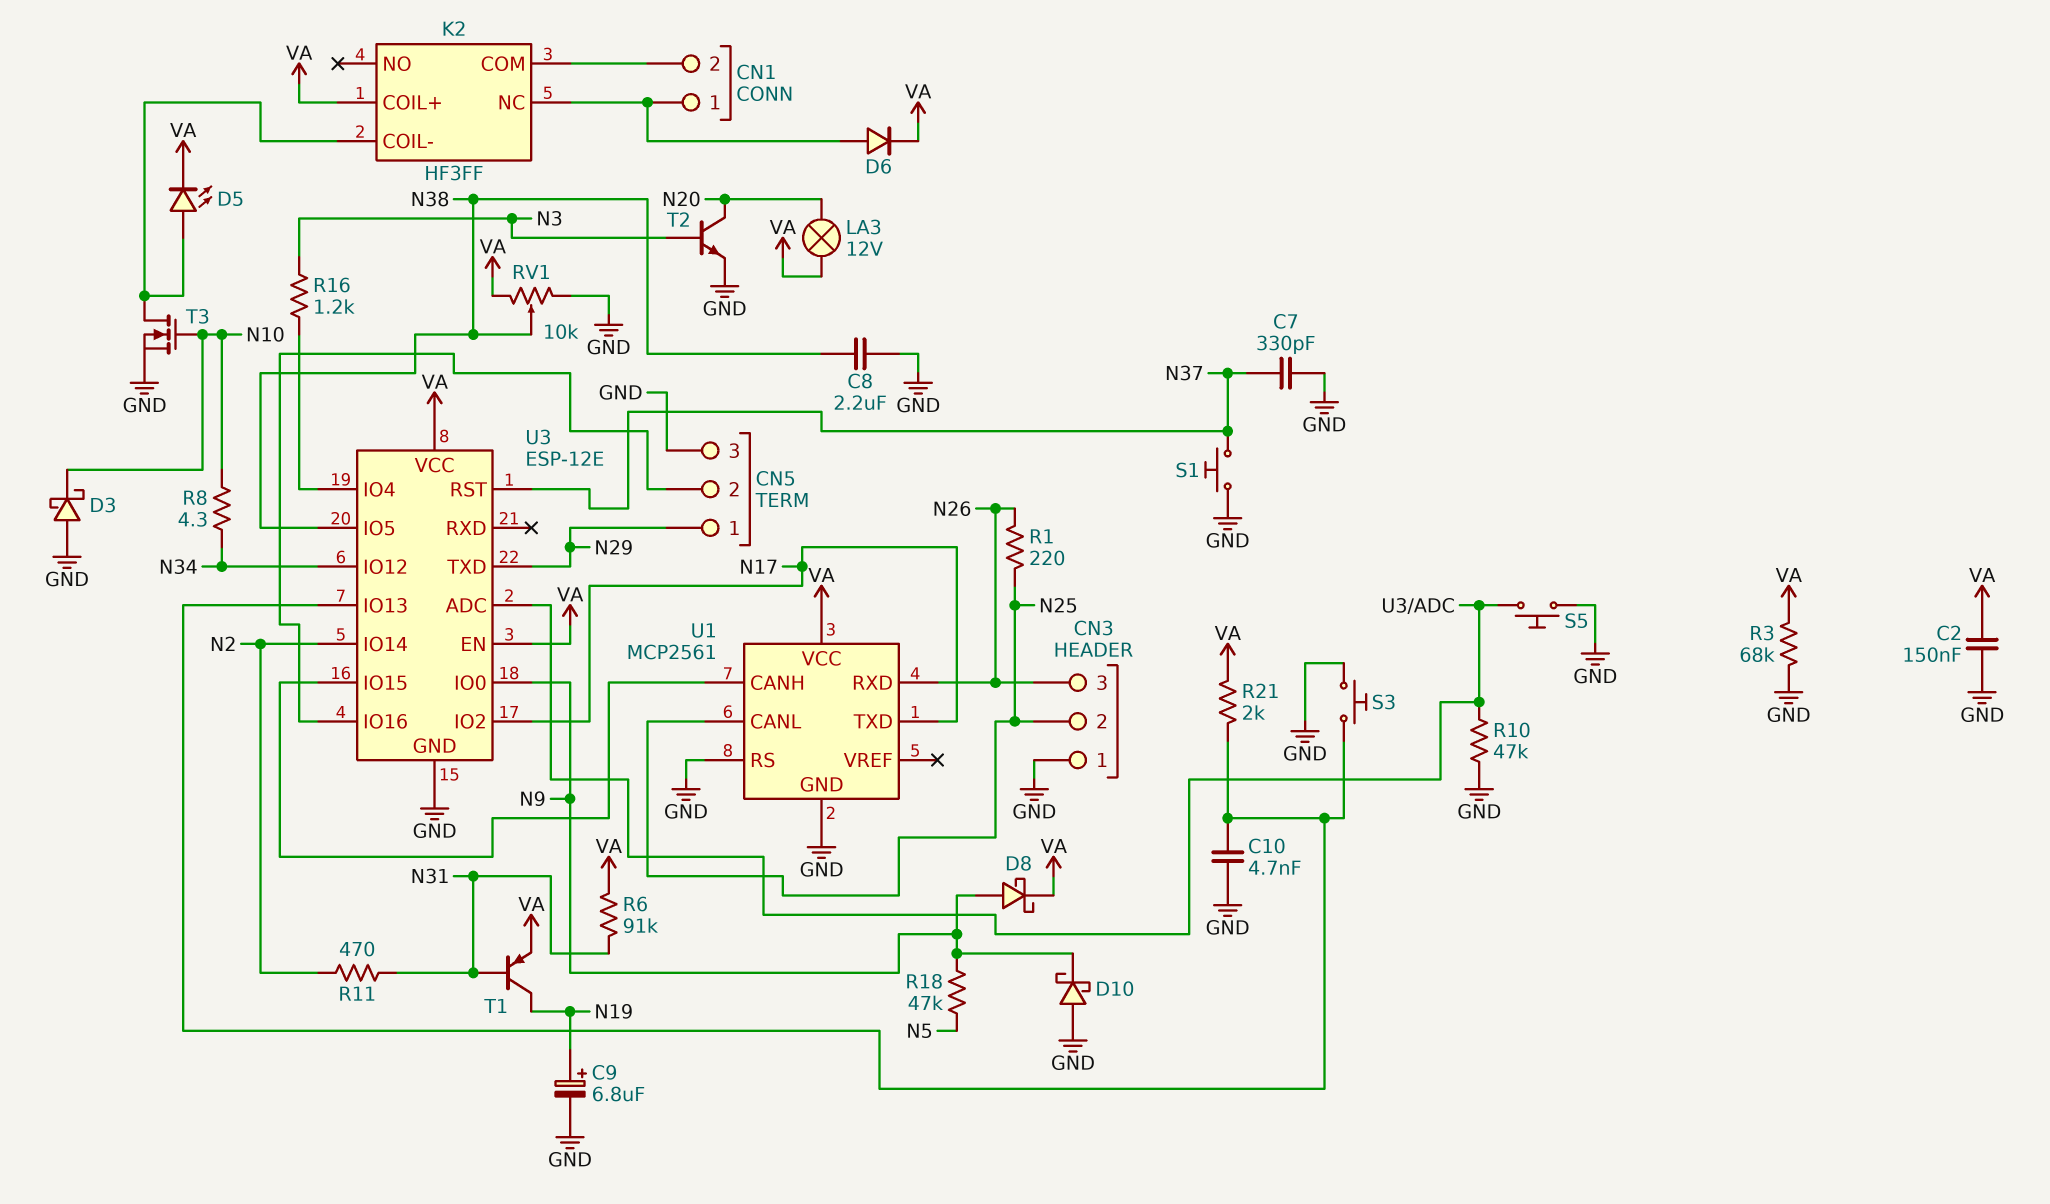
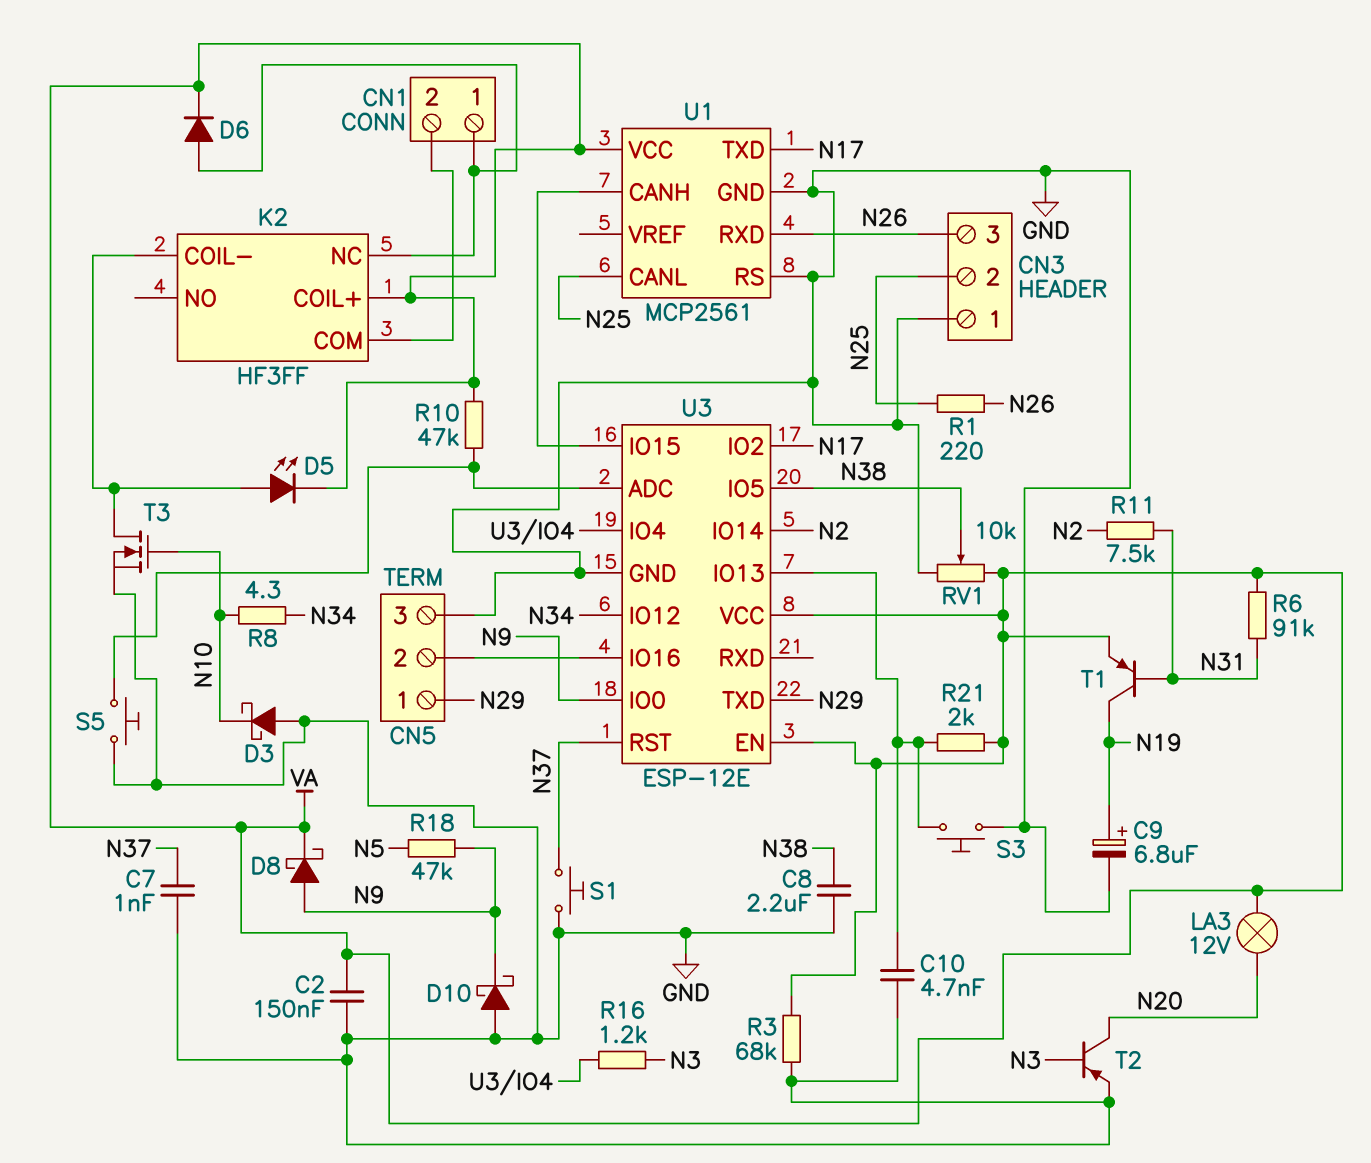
C7: 330pF (GND, N37) -> 1nF (GND, N37)
R10: 47k (GND, U3/ADC) -> 47k (U3/ADC, VA)
R11: 470 (N2, N31) -> 7.5k (N2, N31)
T2: NPN (B N3, C N20, E GND) -> PNP (B N3, C N20, E GND)

